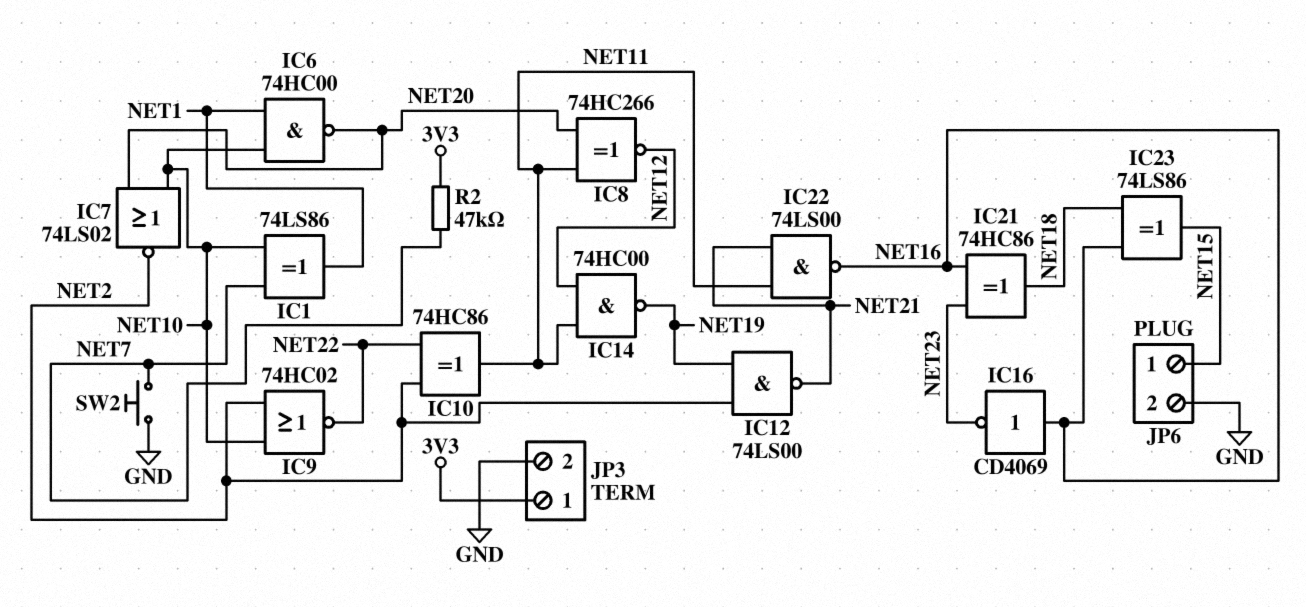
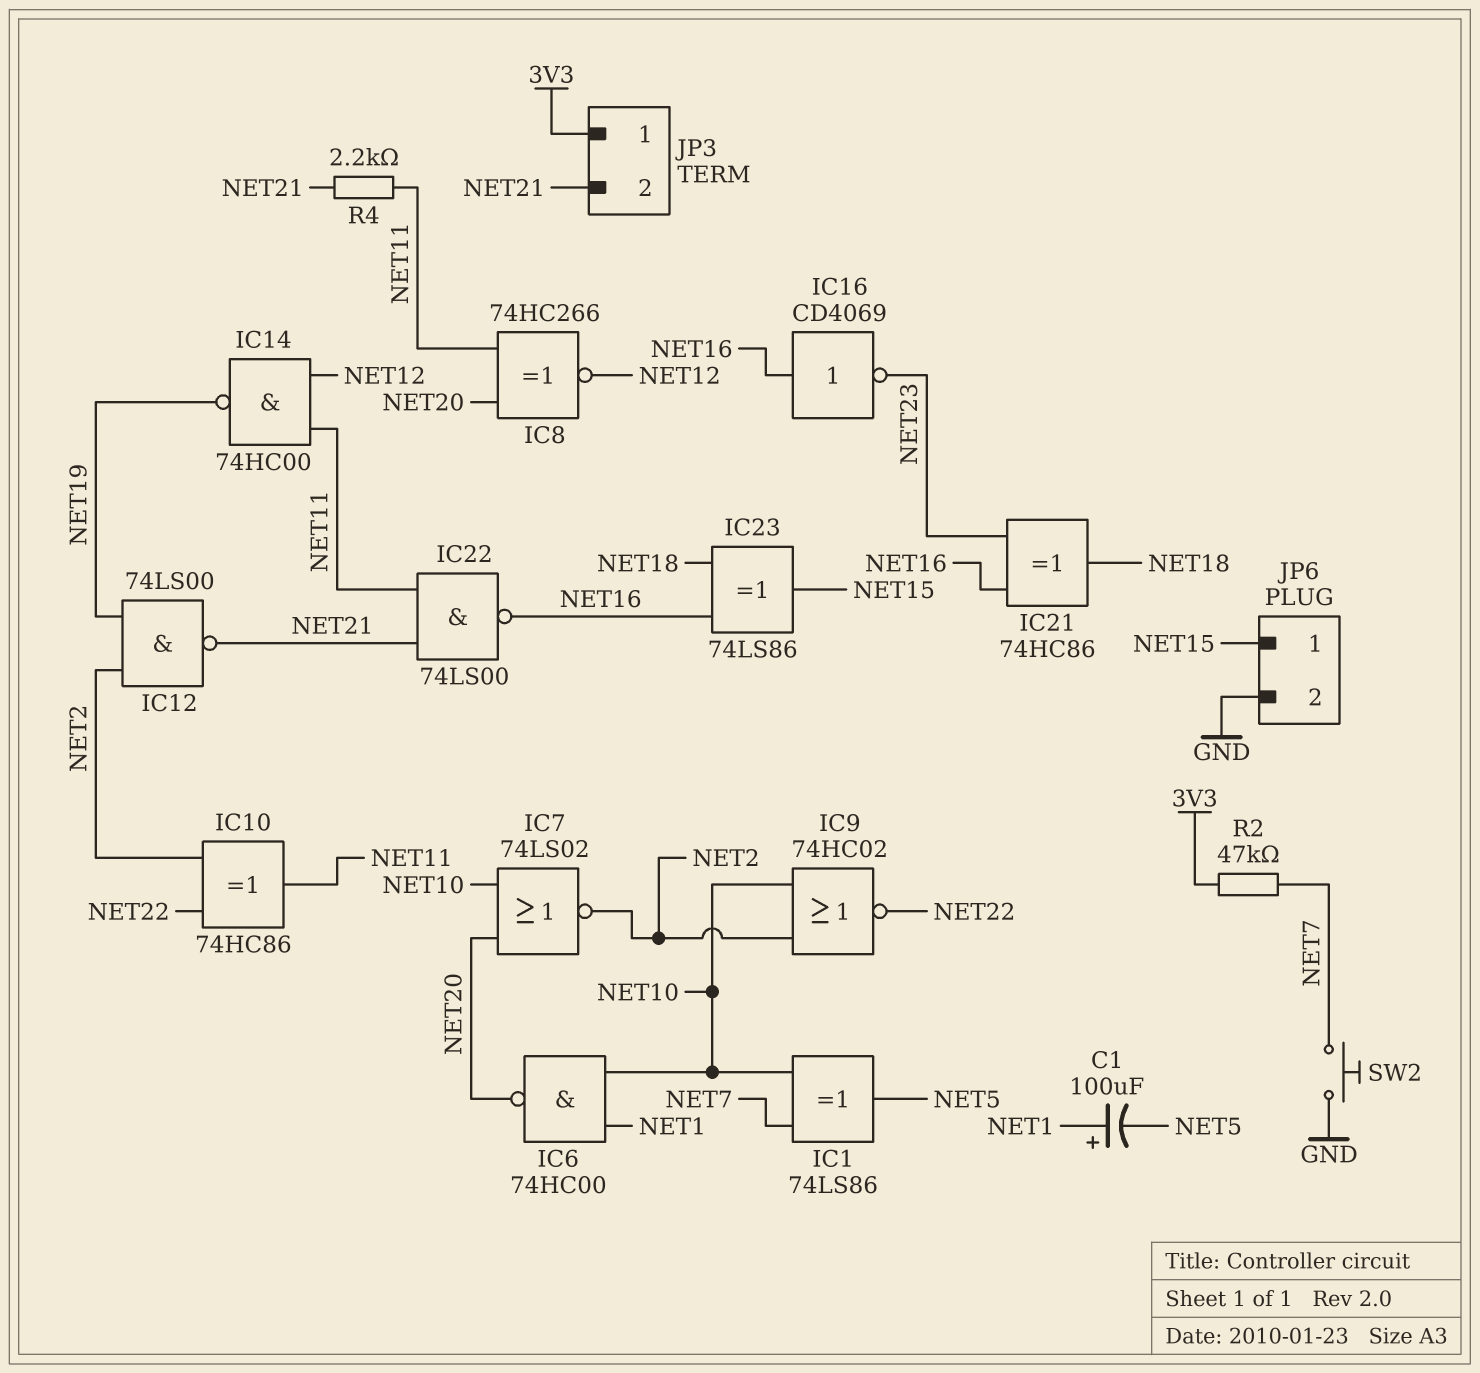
C1: none -> 100uF (plus NET1, minus NET5)
IC1: XOR 74LS86 (in NET7, in NET10, out NET1) -> XOR 74LS86 (in NET7, in NET10, out NET5)
JP3 pin 2: GND -> NET21
R4: none -> 2.2k (NET11, NET21)

